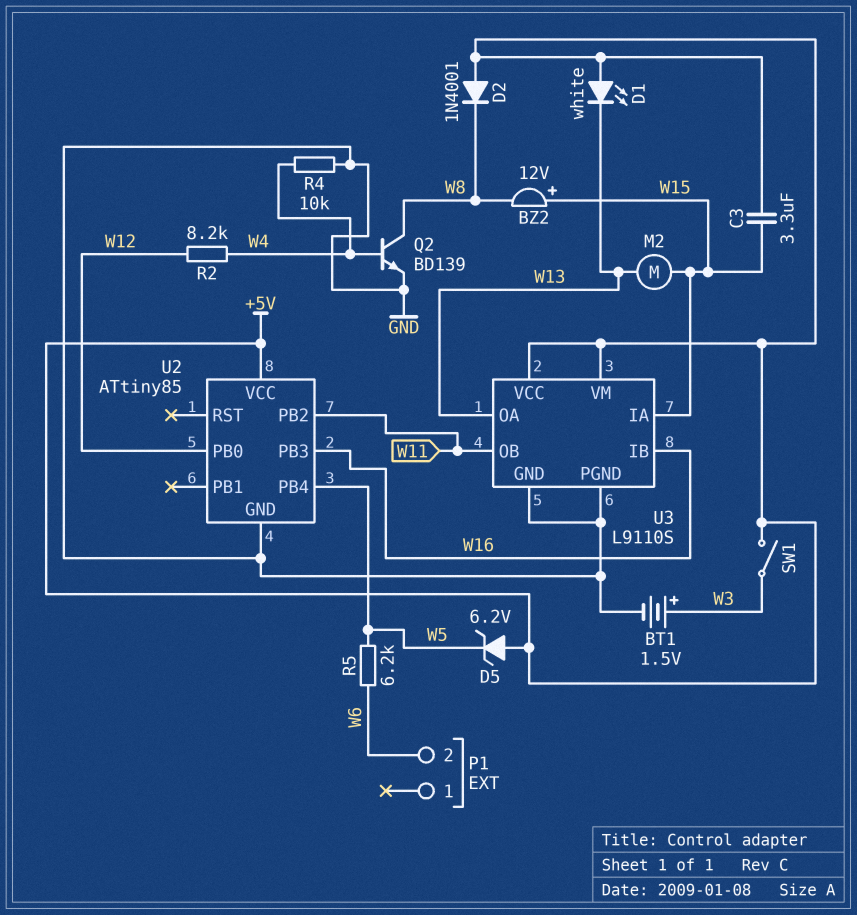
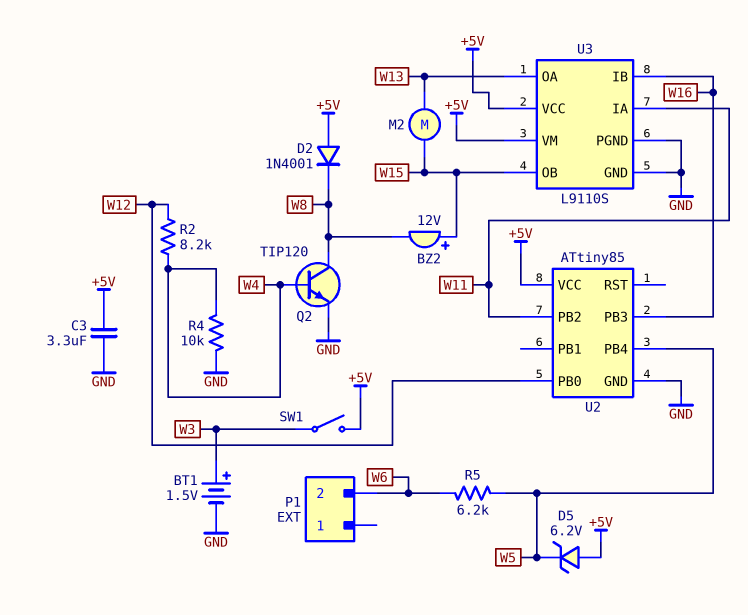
C3: 3.3uF (+5V, W15) -> 3.3uF (+5V, GND)
D1: LED white (A +5V, K W13) -> none
Q2: NPN BD139 (B W4, C W8, E GND) -> NPN TIP120 (B W4, C W8, E GND)
U3 pin IA: W15 -> W11
U3 pin OB: W11 -> W15

